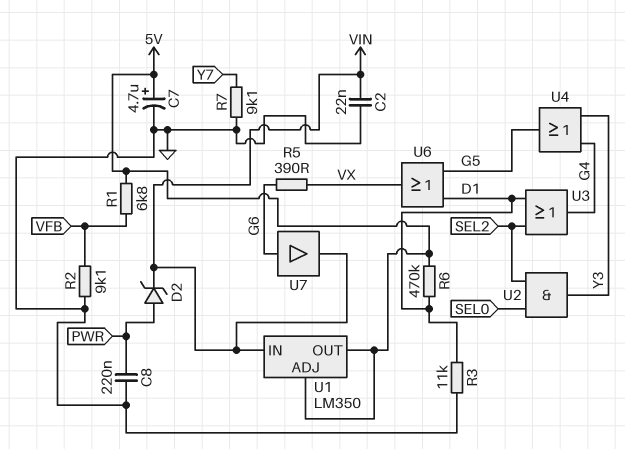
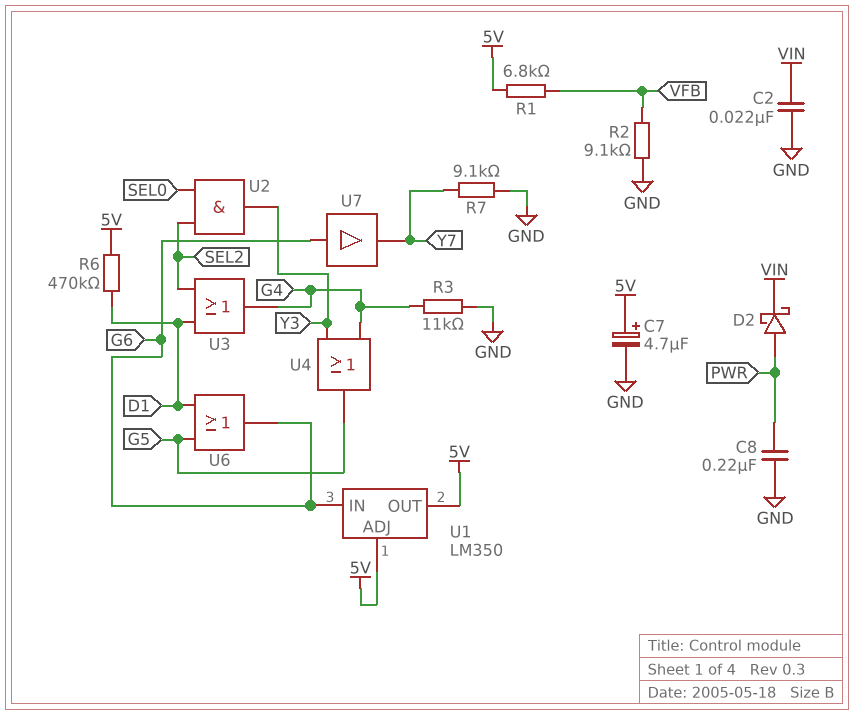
D2: zener (A PWR, K VIN) -> schottky (A PWR, K VIN)
R3: 11k (D1, GND) -> 11k (G4, GND)
R5: 390 (G6, VX) -> none
U1 pin IN: VIN -> G6
U6: OR (in D1, in G5, out VX) -> OR (in D1, in G5, out G6)
U7: buffer (in G6, out VIN) -> buffer (in G6, out Y7)

